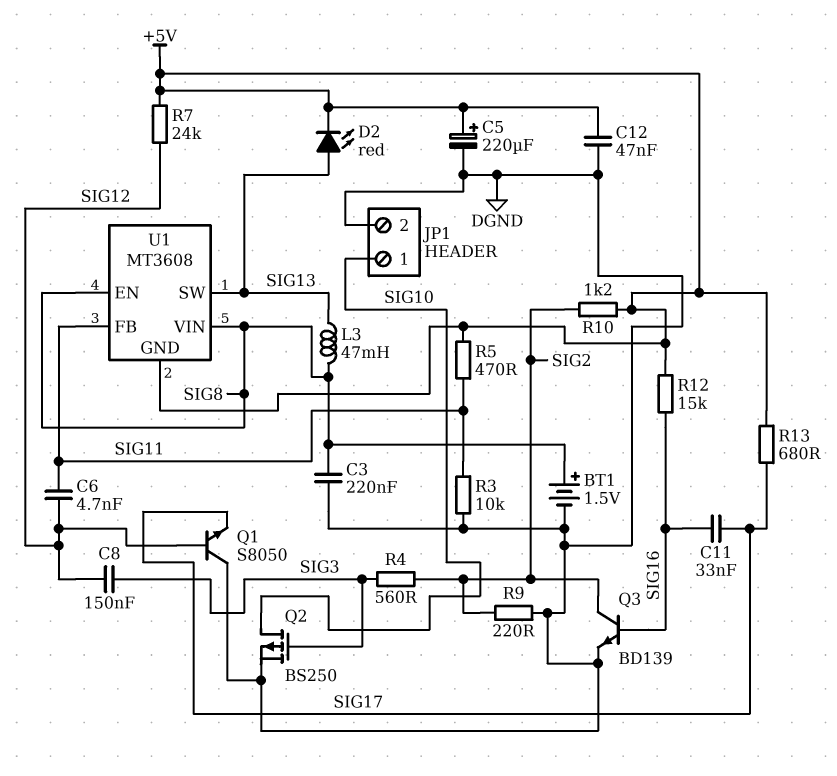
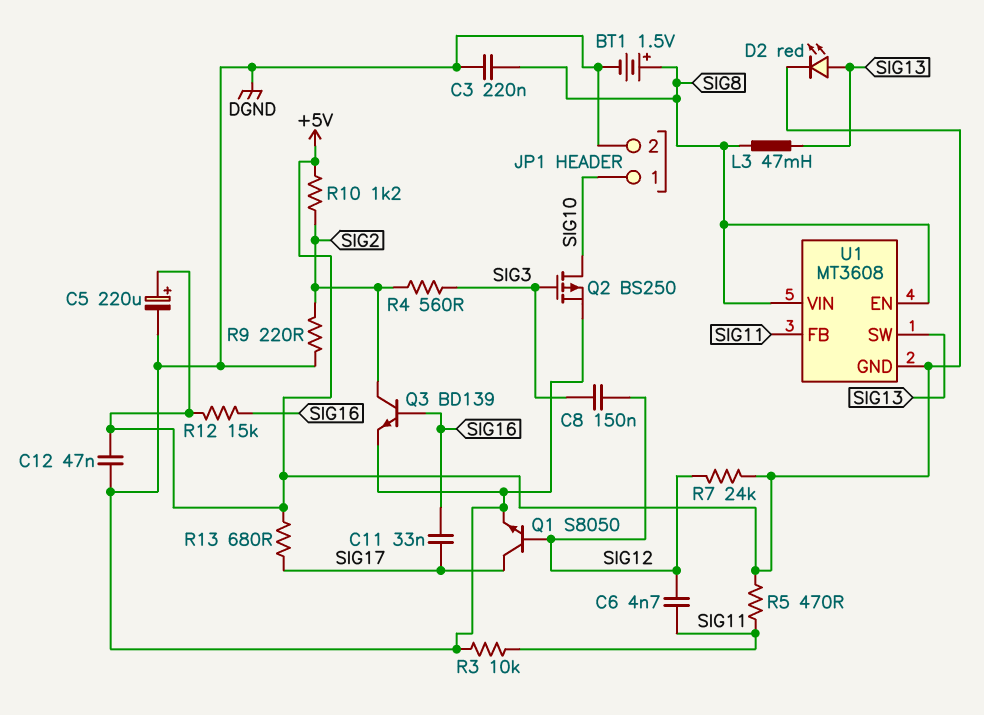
Q1: NPN S8050 (B SIG12, C DGND, E SIG17) -> NPN S8050 (B SIG12, C SIG17, E DGND)

